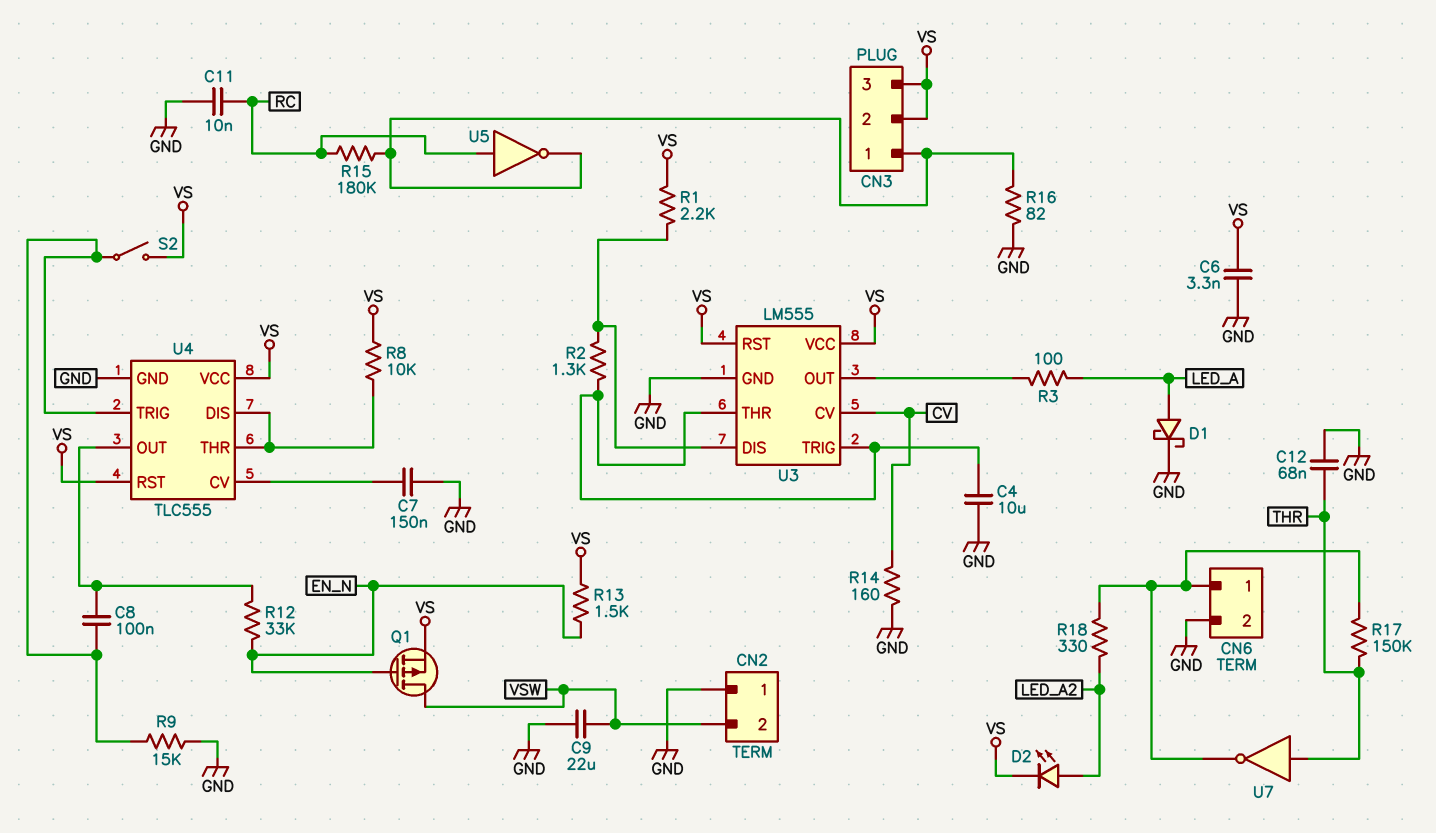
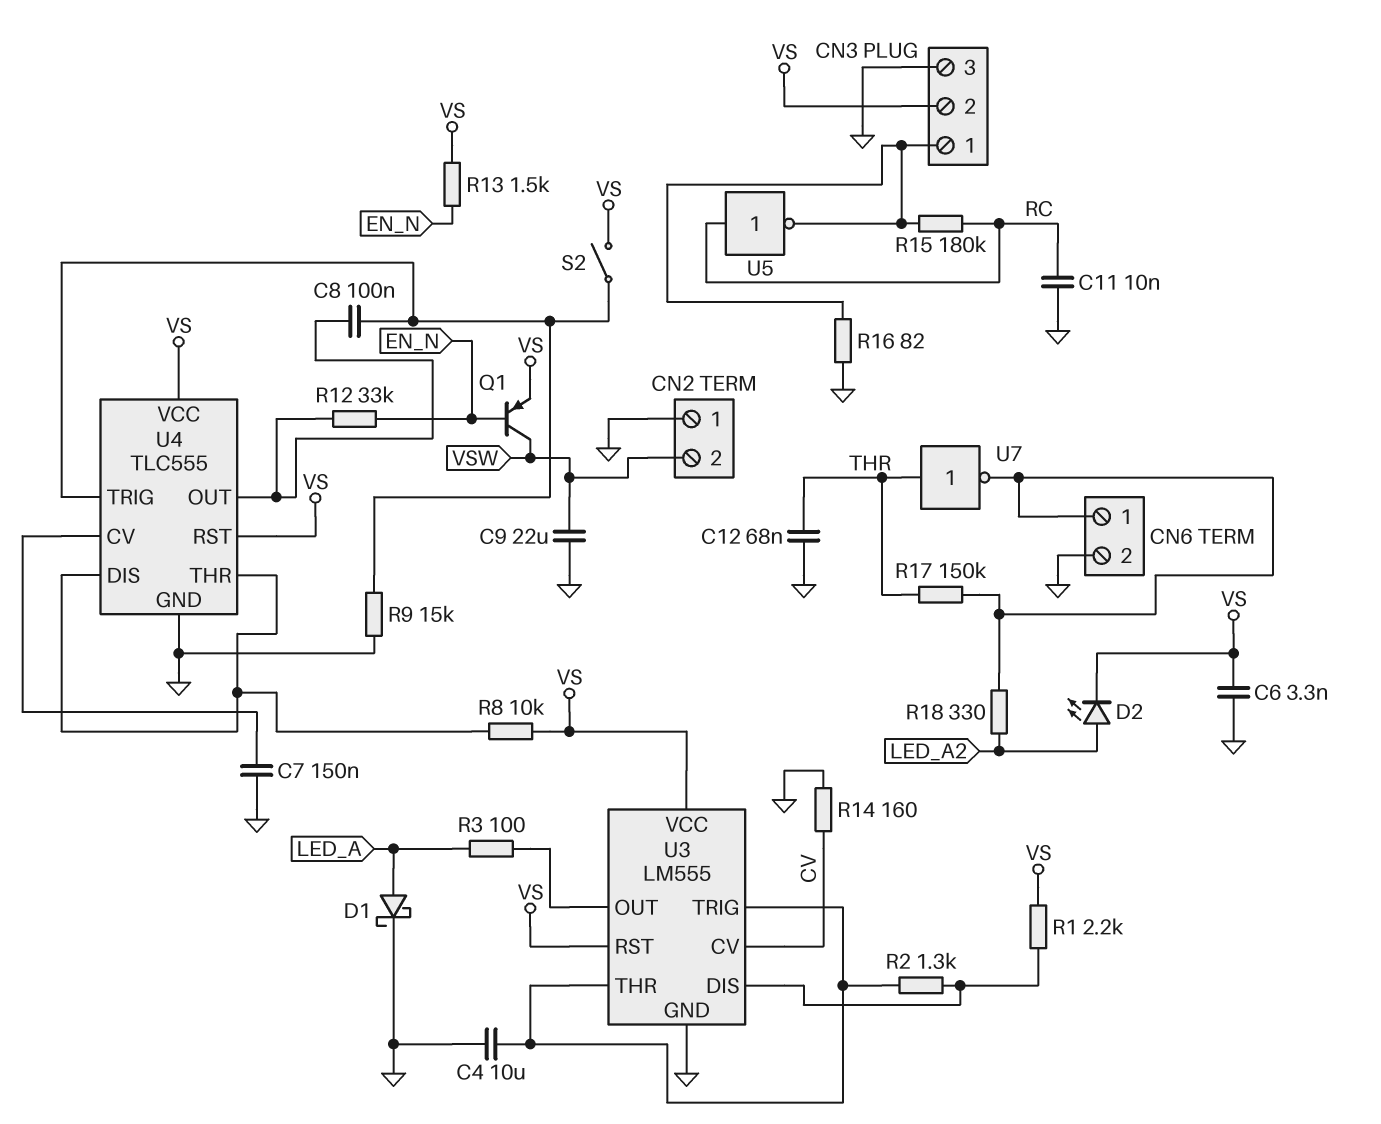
CN3 pin 3: VS -> GND
Q1: PMOS (G EN_N, D VSW, S VS) -> PNP (B EN_N, C VSW, E VS)

